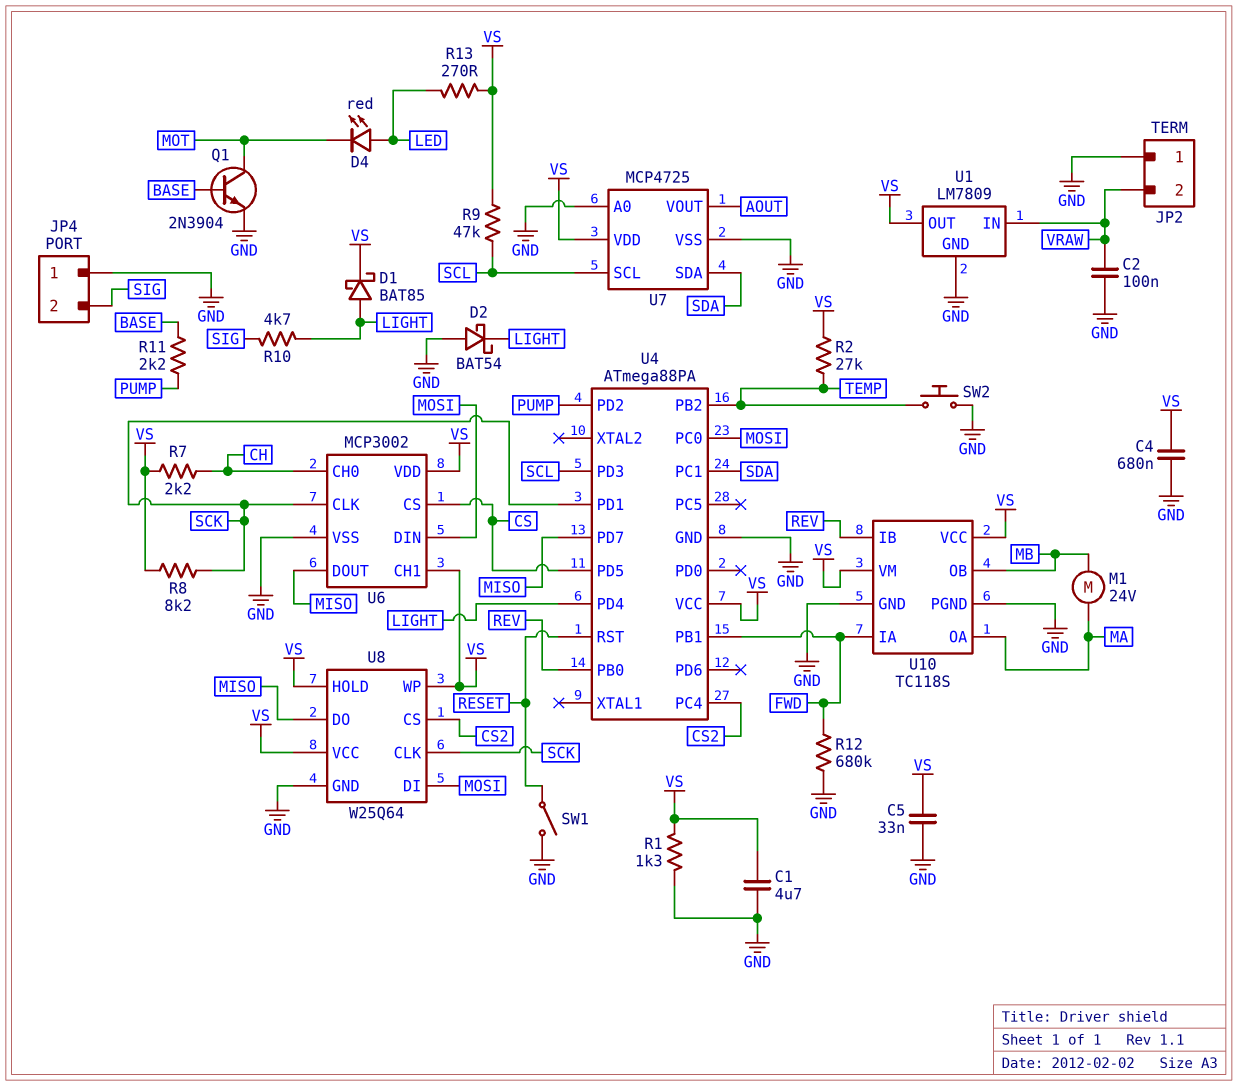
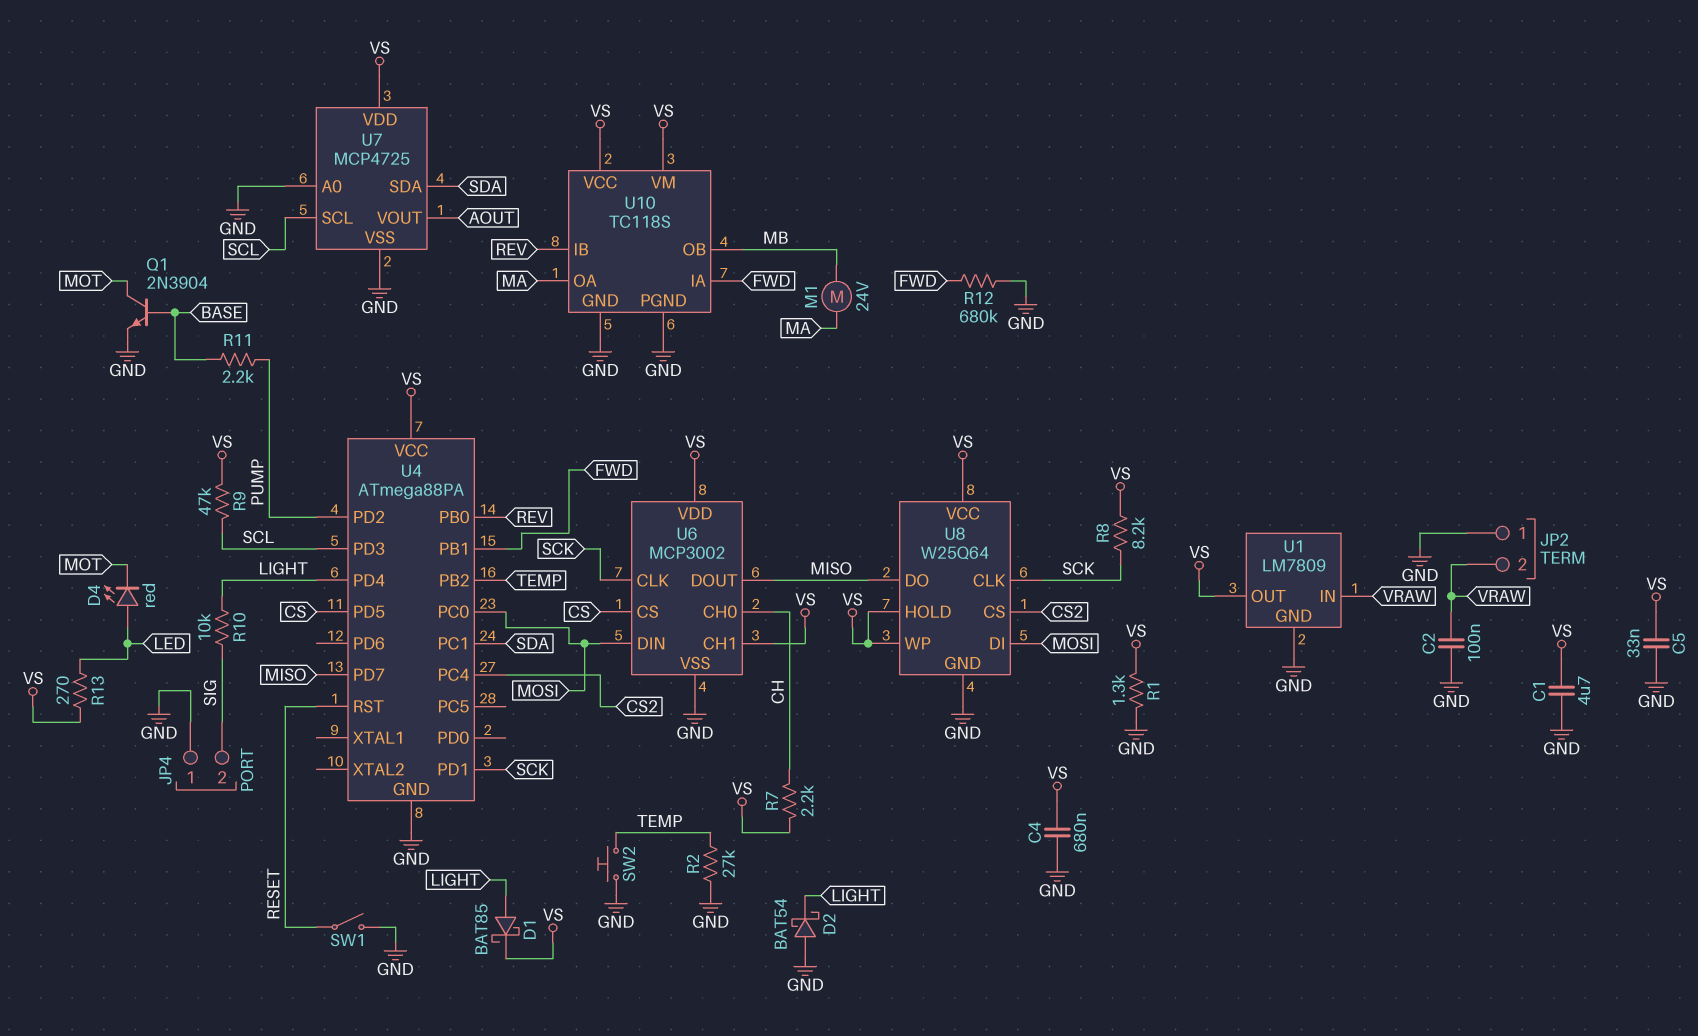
R2: 27k (TEMP, VS) -> 27k (GND, TEMP)
R10: 4.7k (LIGHT, SIG) -> 10k (LIGHT, SIG)

